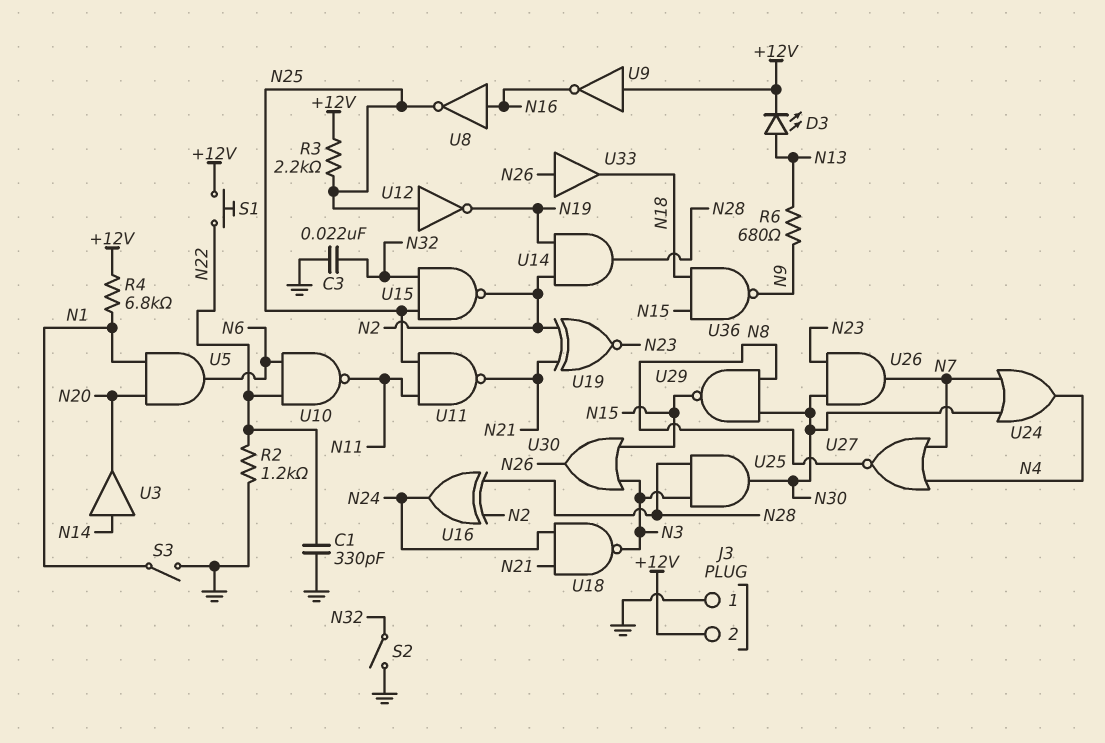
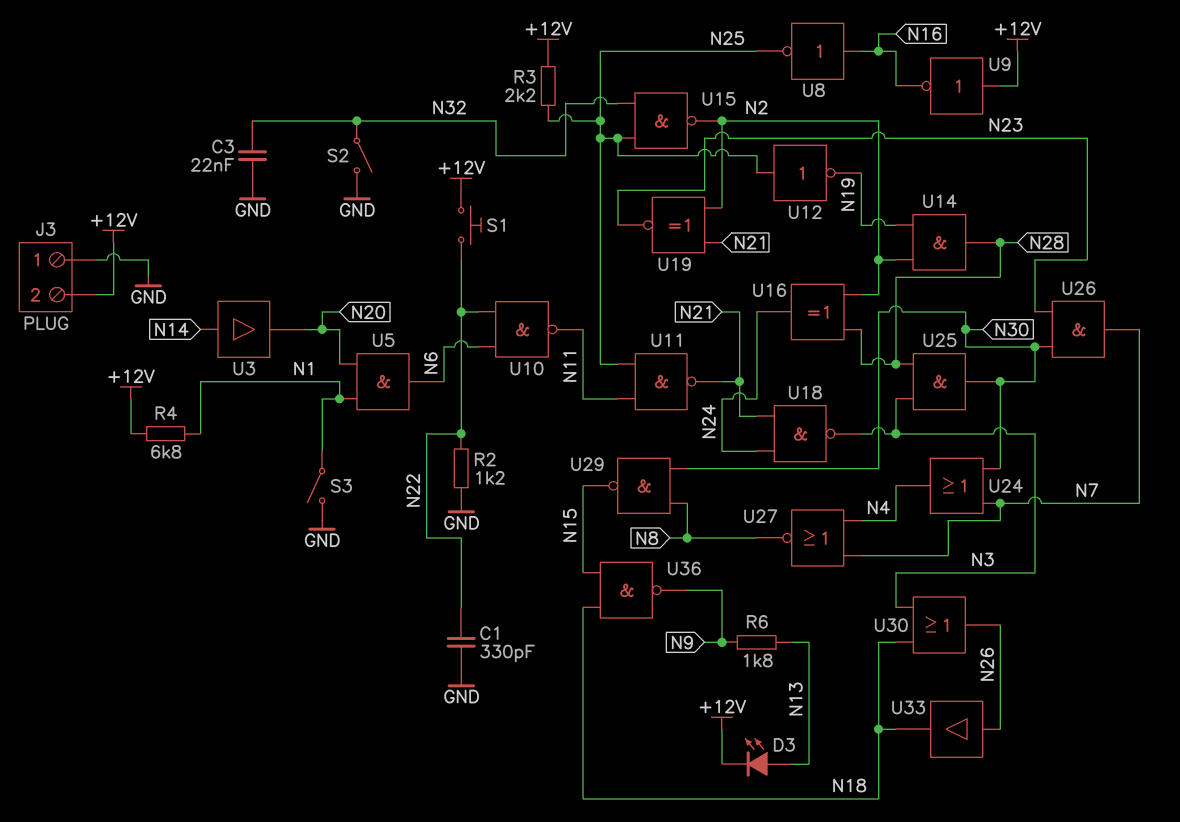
R6: 680 (N9, N13) -> 1.8k (N9, N13)
U30: OR (in N3, in N15, out N26) -> OR (in N3, in N18, out N26)

